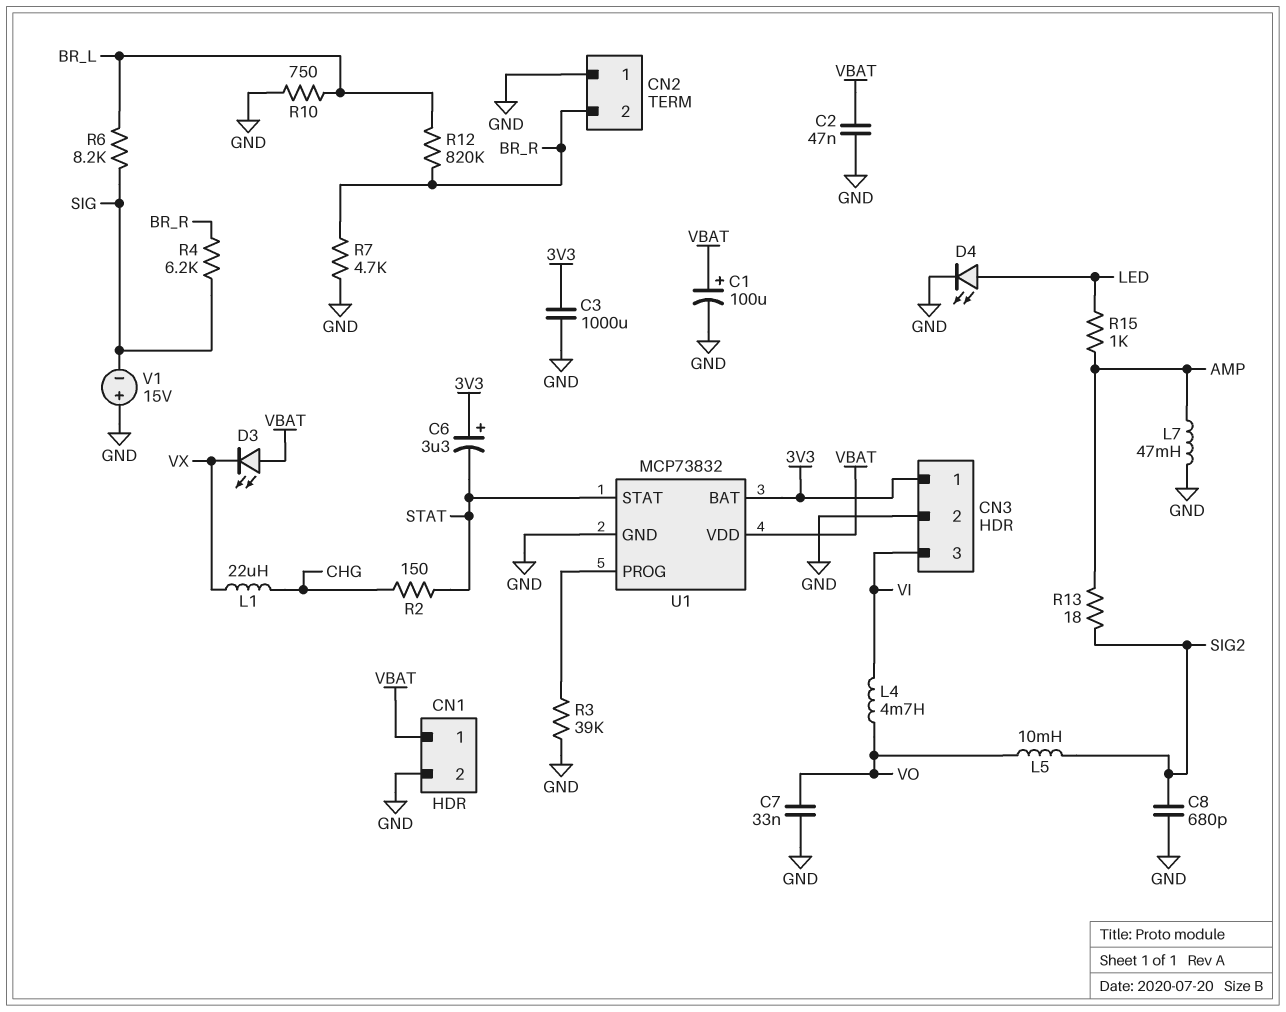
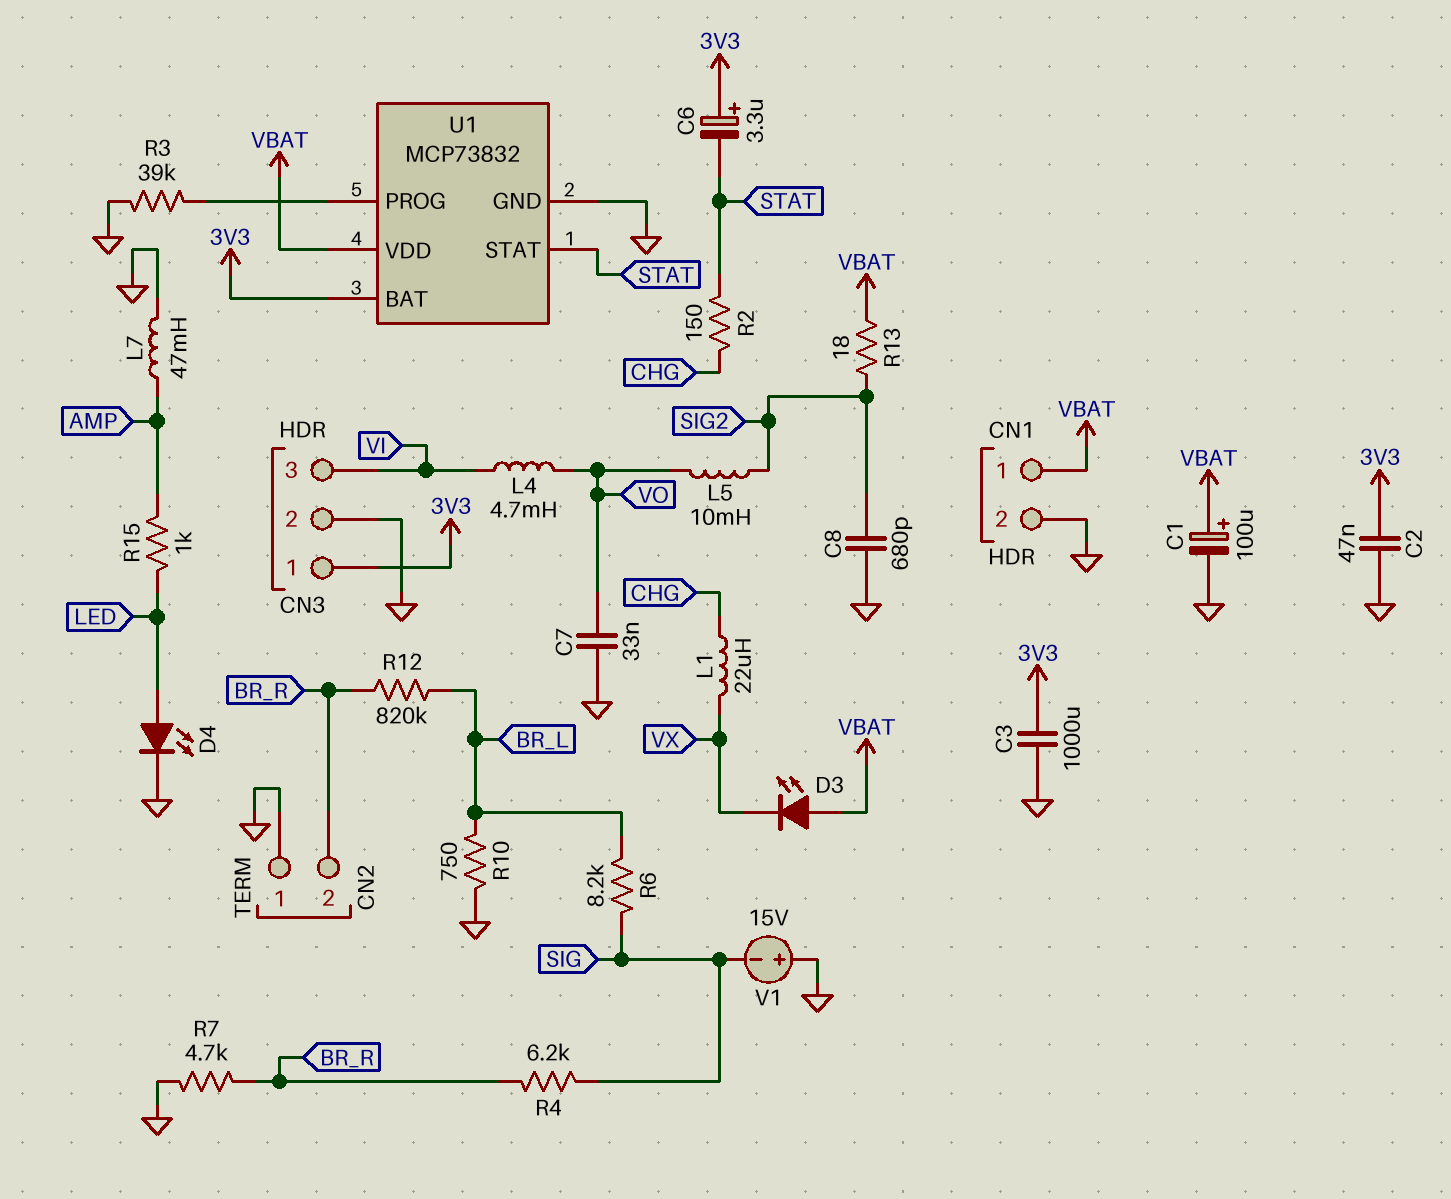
C2: 47nF (GND, VBAT) -> 47nF (3V3, GND)
R13: 18 (AMP, SIG2) -> 18 (SIG2, VBAT)

